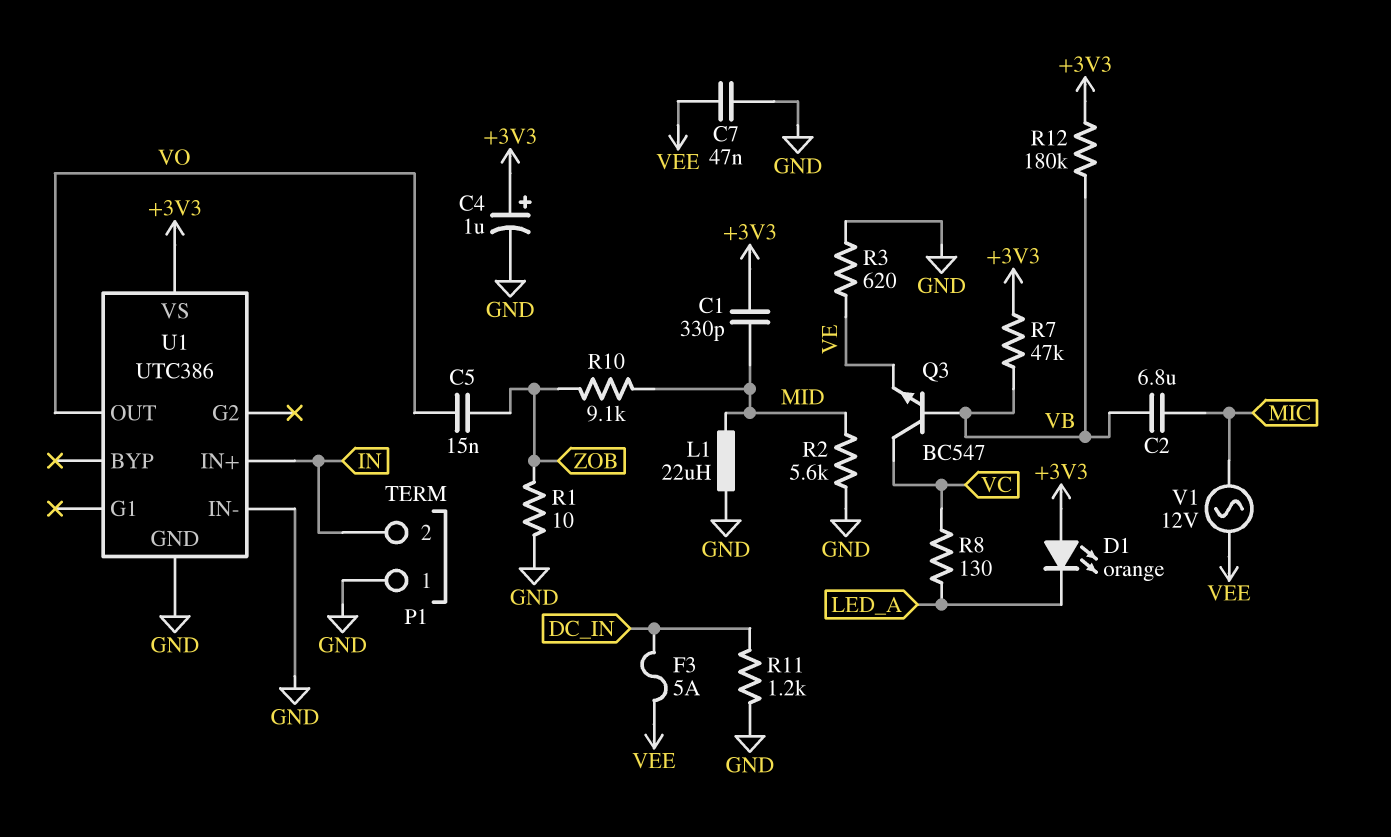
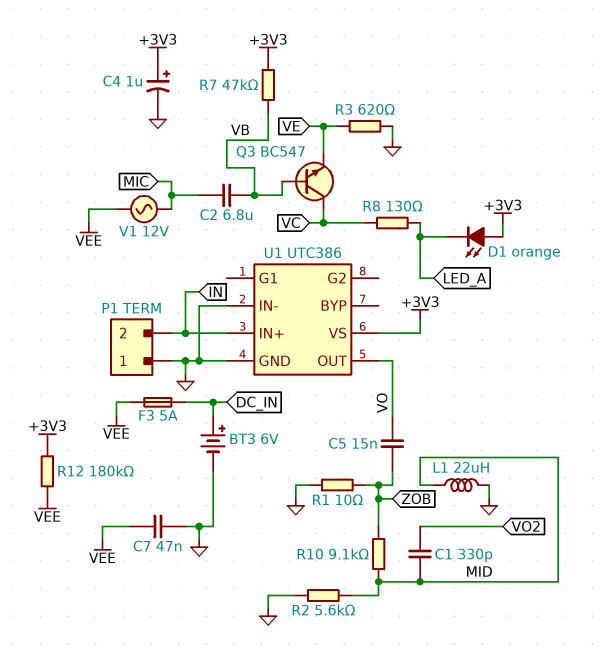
BT3: none -> 6V (plus DC_IN, minus GND)
C1: 330pF (+3V3, MID) -> 330pF (MID, VO2)
R11: 1.2k (DC_IN, GND) -> none
R12: 180k (+3V3, VB) -> 180k (+3V3, VEE)

